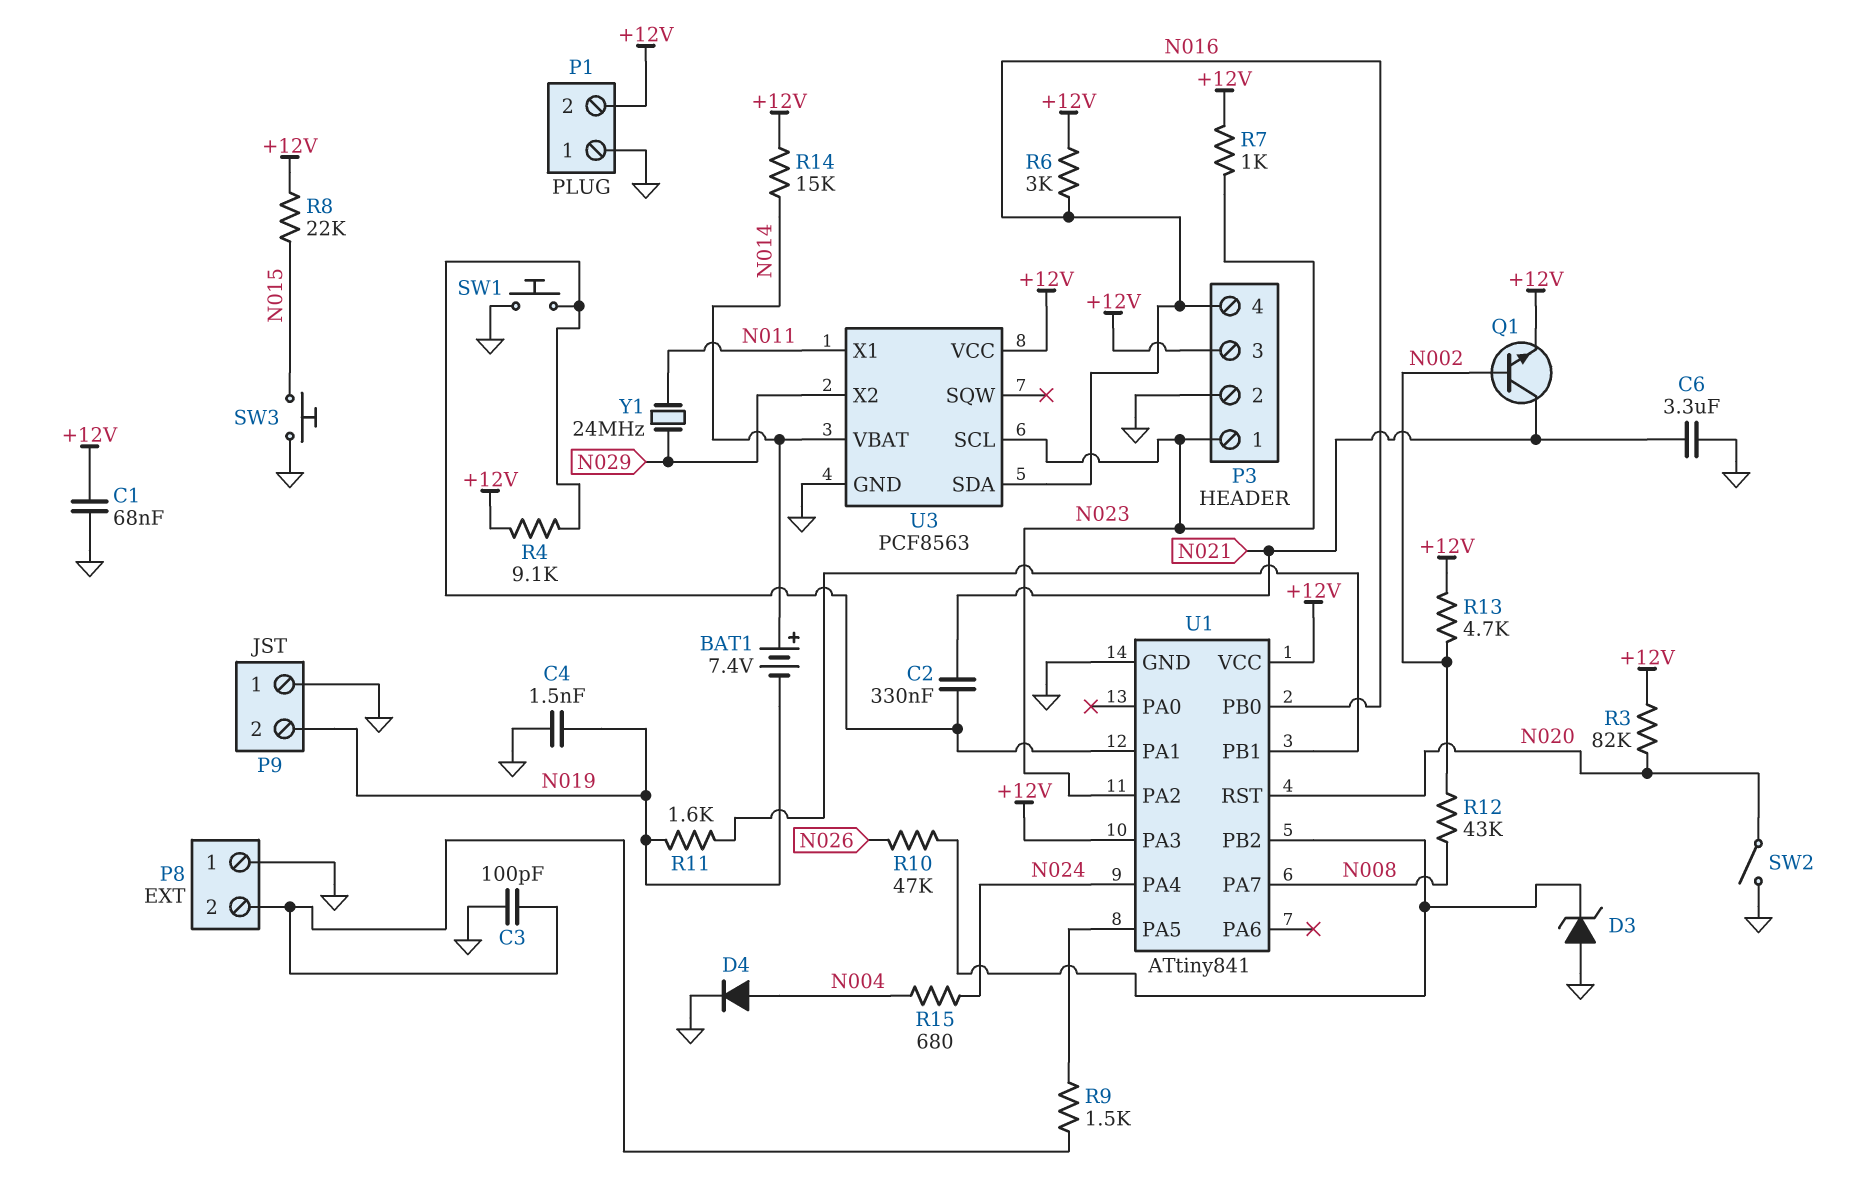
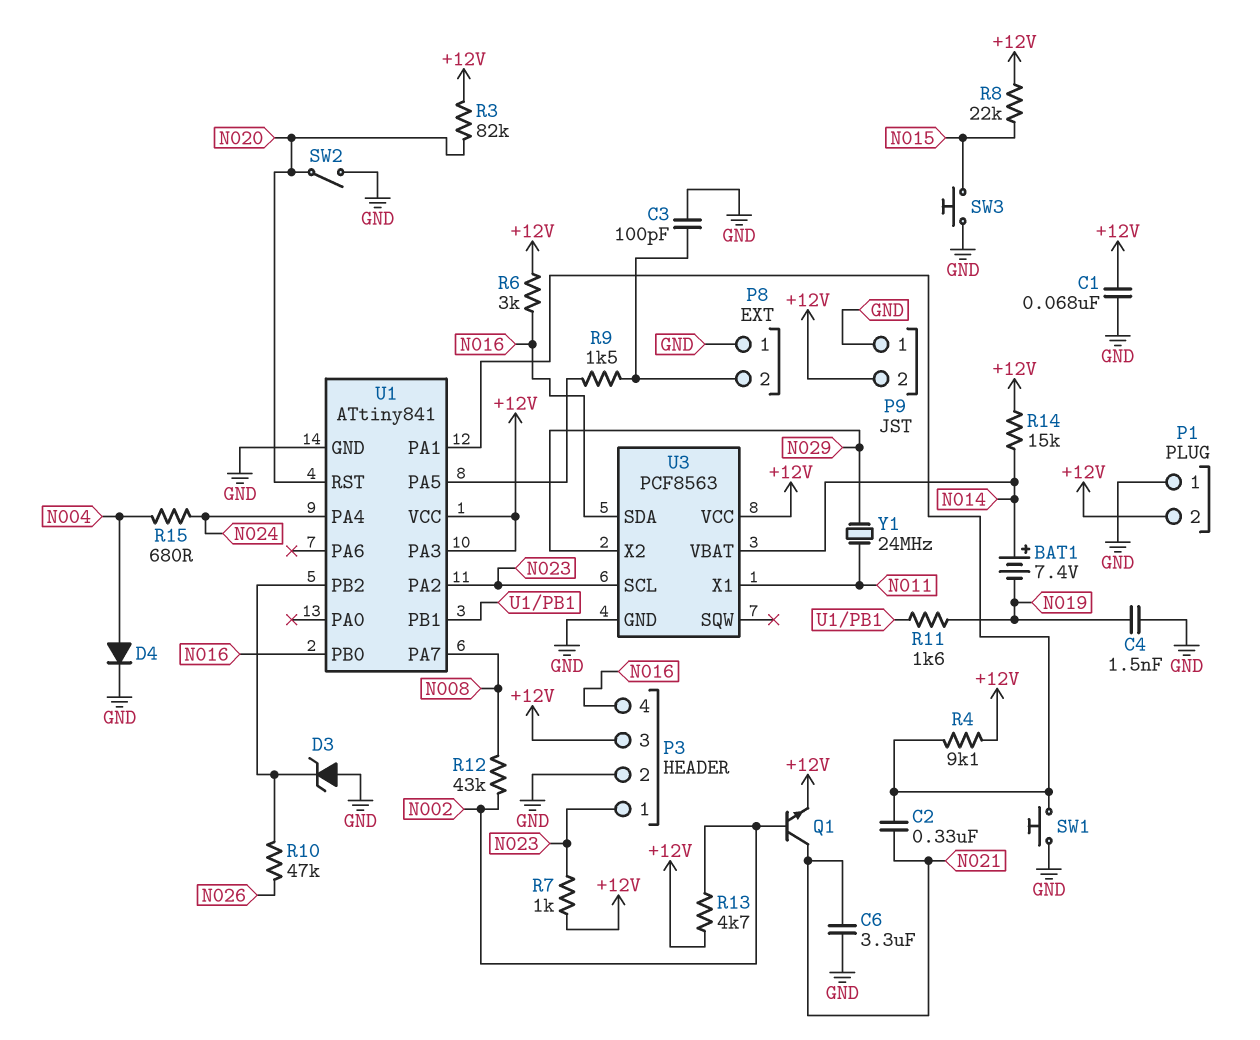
P9 pin 2: N019 -> +12V

